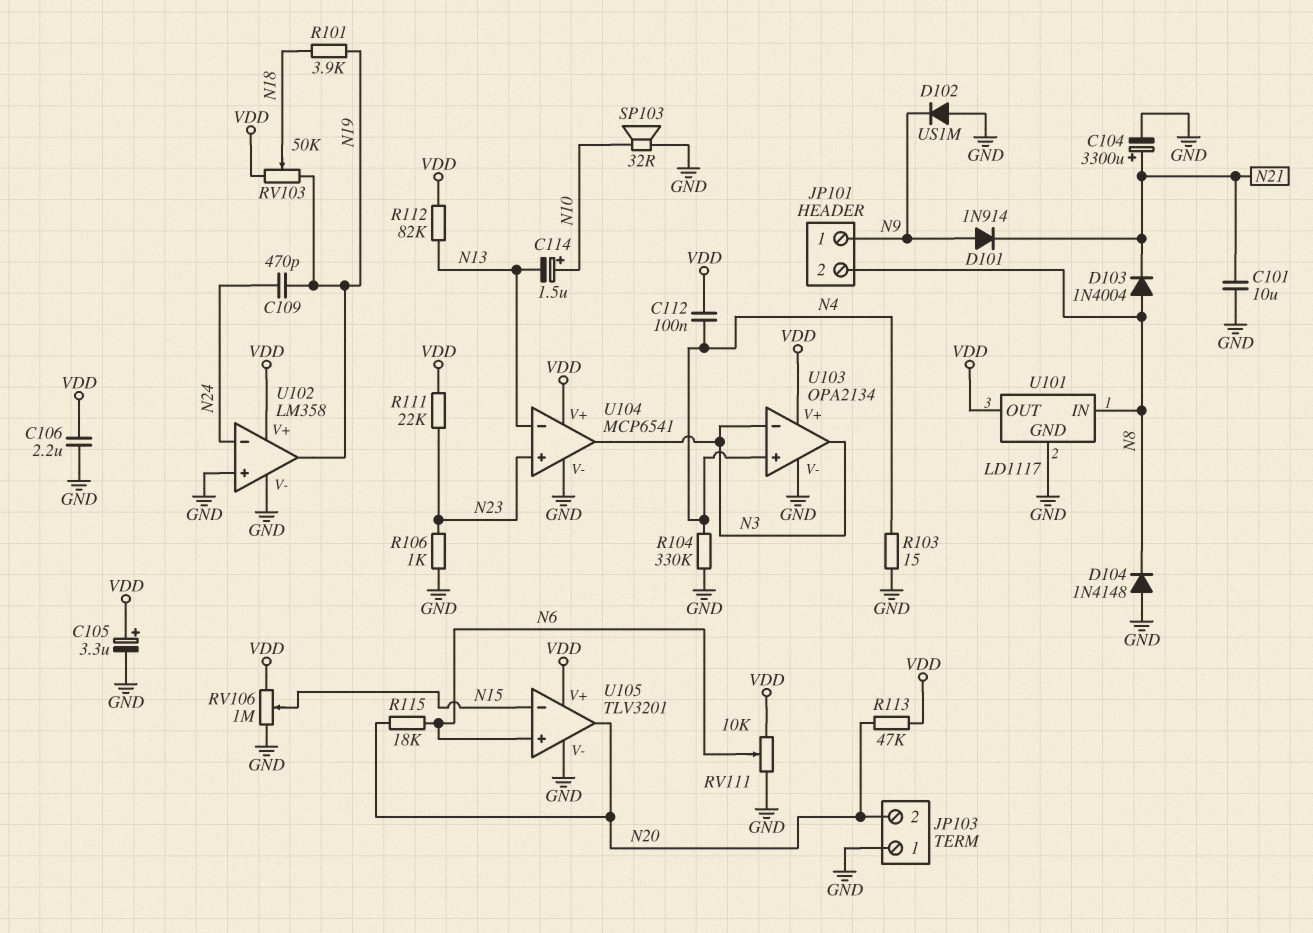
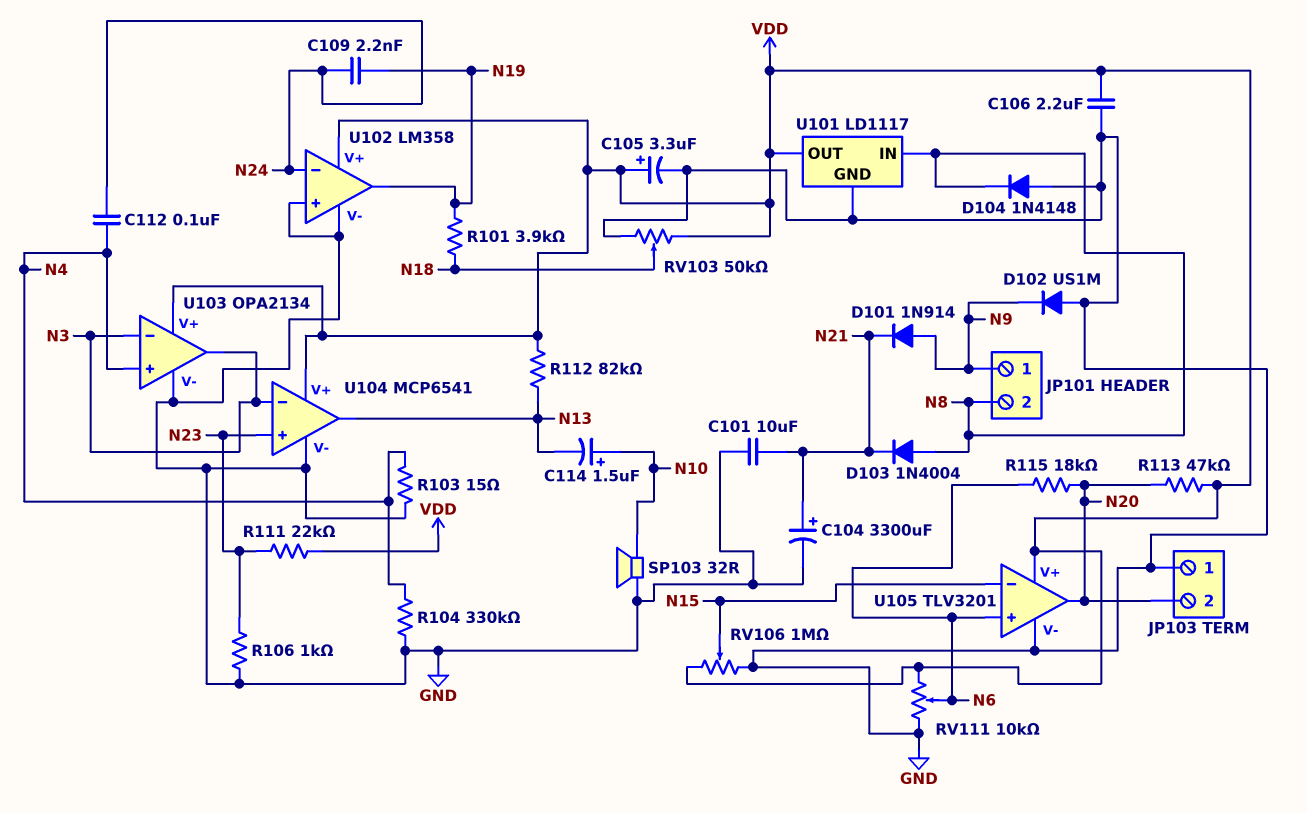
C109: 470pF (N19, N24) -> 2.2nF (N19, N24)
C112: 100nF (N4, VDD) -> 100nF (N4, N24)
RV103: 50k (N19, VDD, wiper N18) -> 50k (GND, VDD, wiper N18)
U104 pin in-: N13 -> N3
U104 pin out: N3 -> N13

